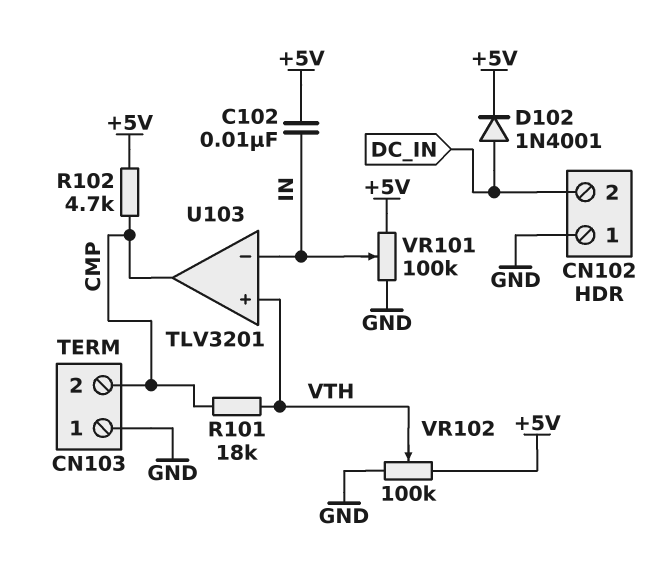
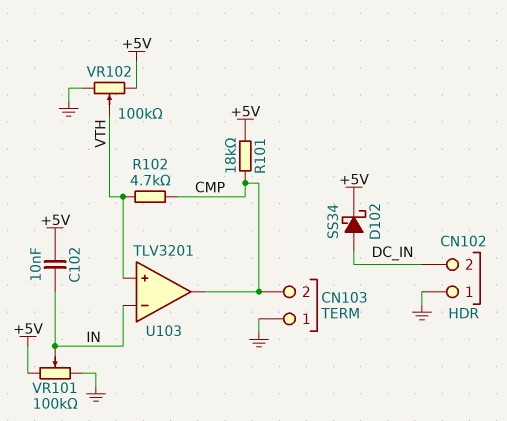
D102: diode 1N4001 (A DC_IN, K +5V) -> schottky SS34 (A DC_IN, K +5V)
R101: 18k (CMP, VTH) -> 18k (+5V, CMP)
R102: 4.7k (+5V, CMP) -> 4.7k (CMP, VTH)

